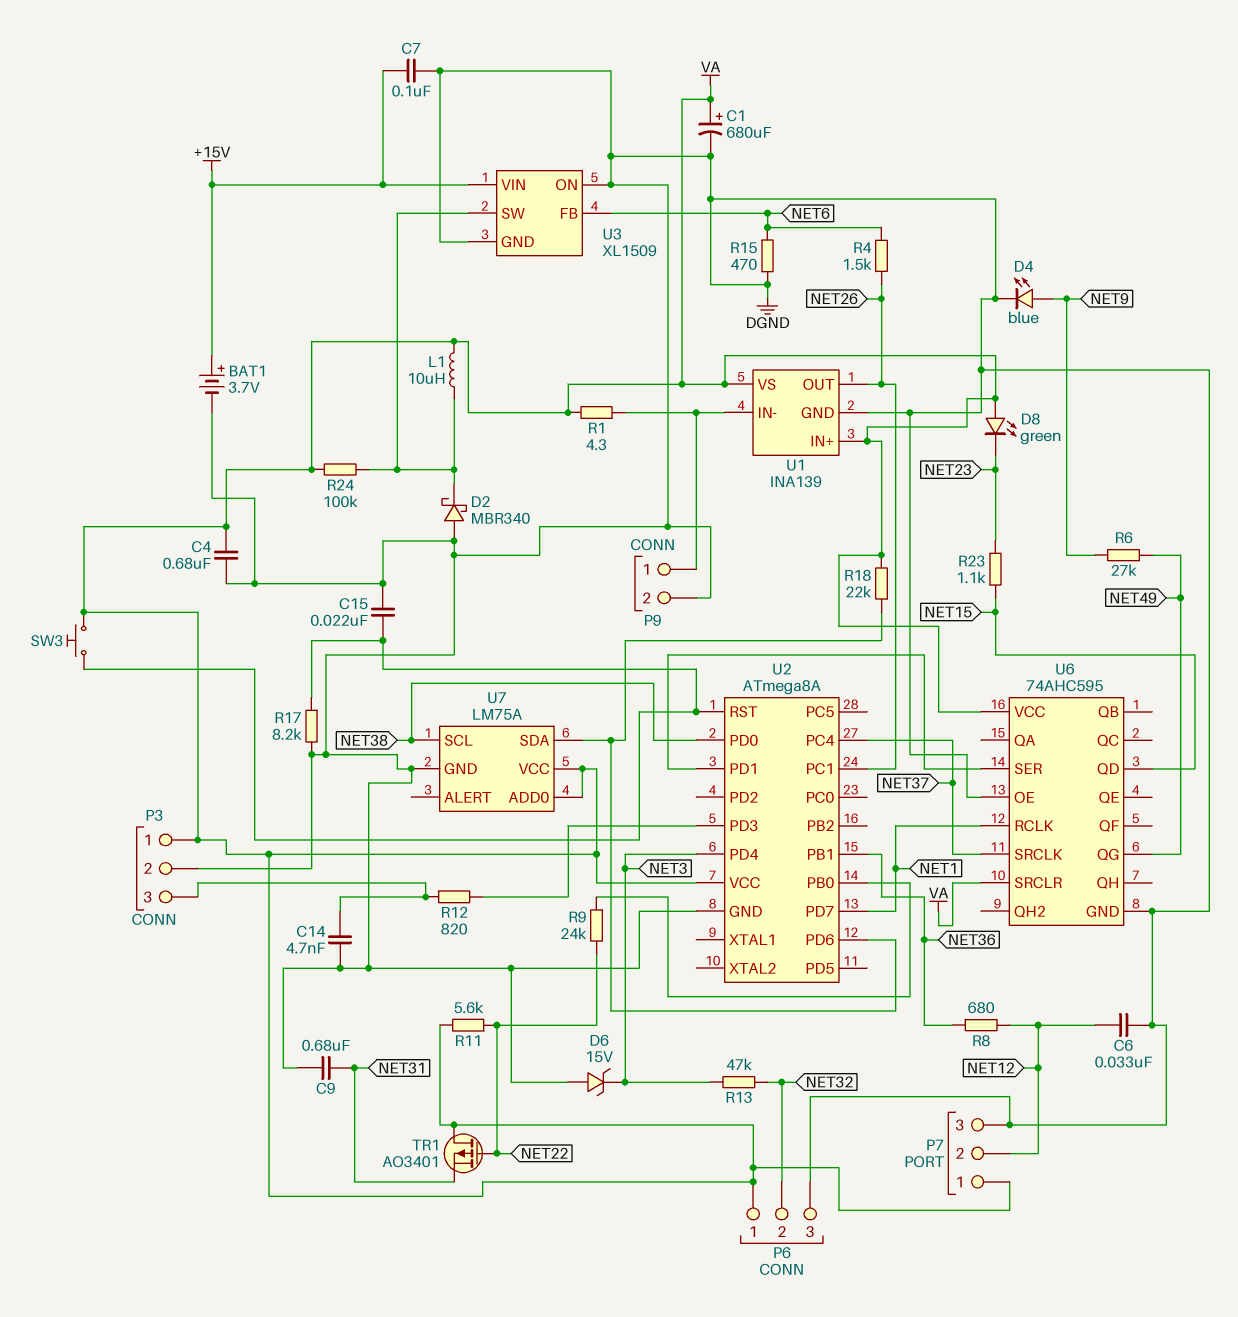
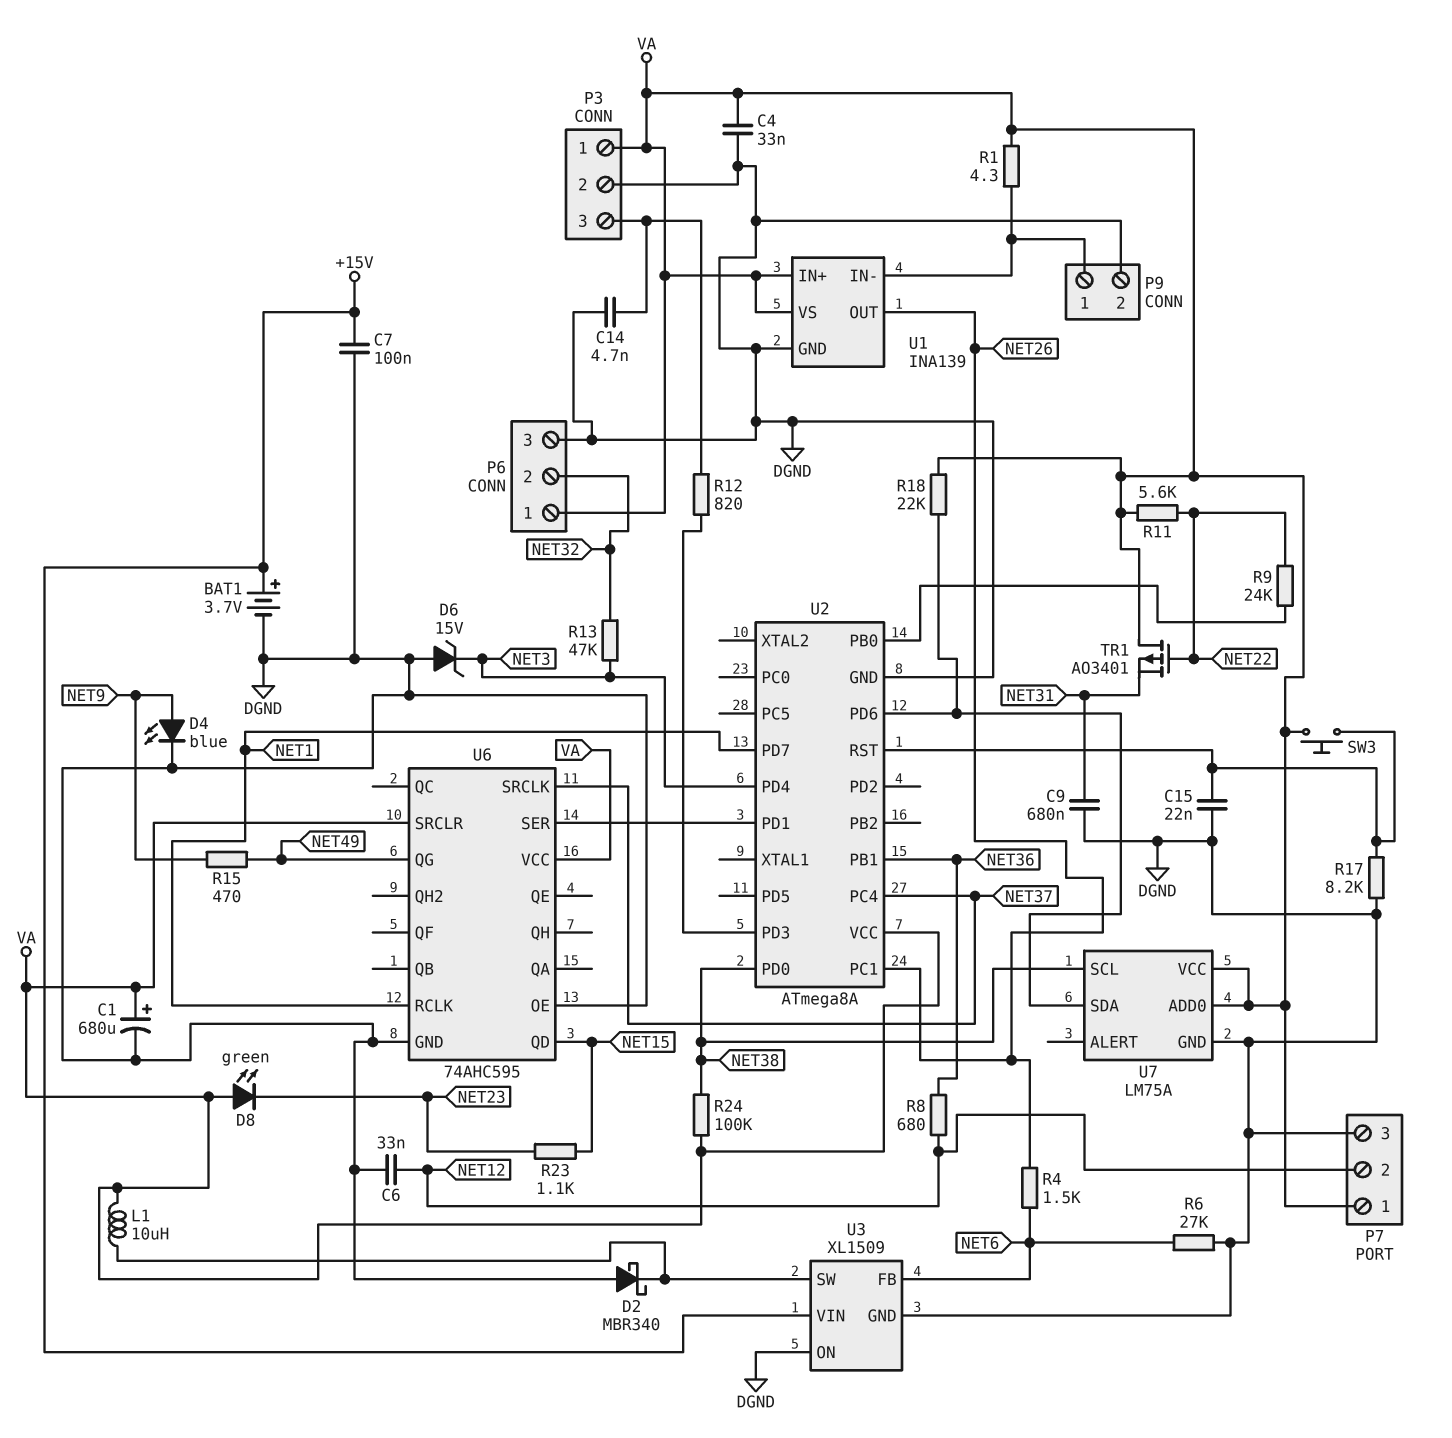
C4: 680nF (DGND, VA) -> 33nF (DGND, VA)
R6: 27k (NET9, NET49) -> 27k (DGND, NET6)
R15: 470 (DGND, NET6) -> 470 (NET9, NET49)
R24: 100k (U3/SW, VA) -> 100k (NET38, VA)

